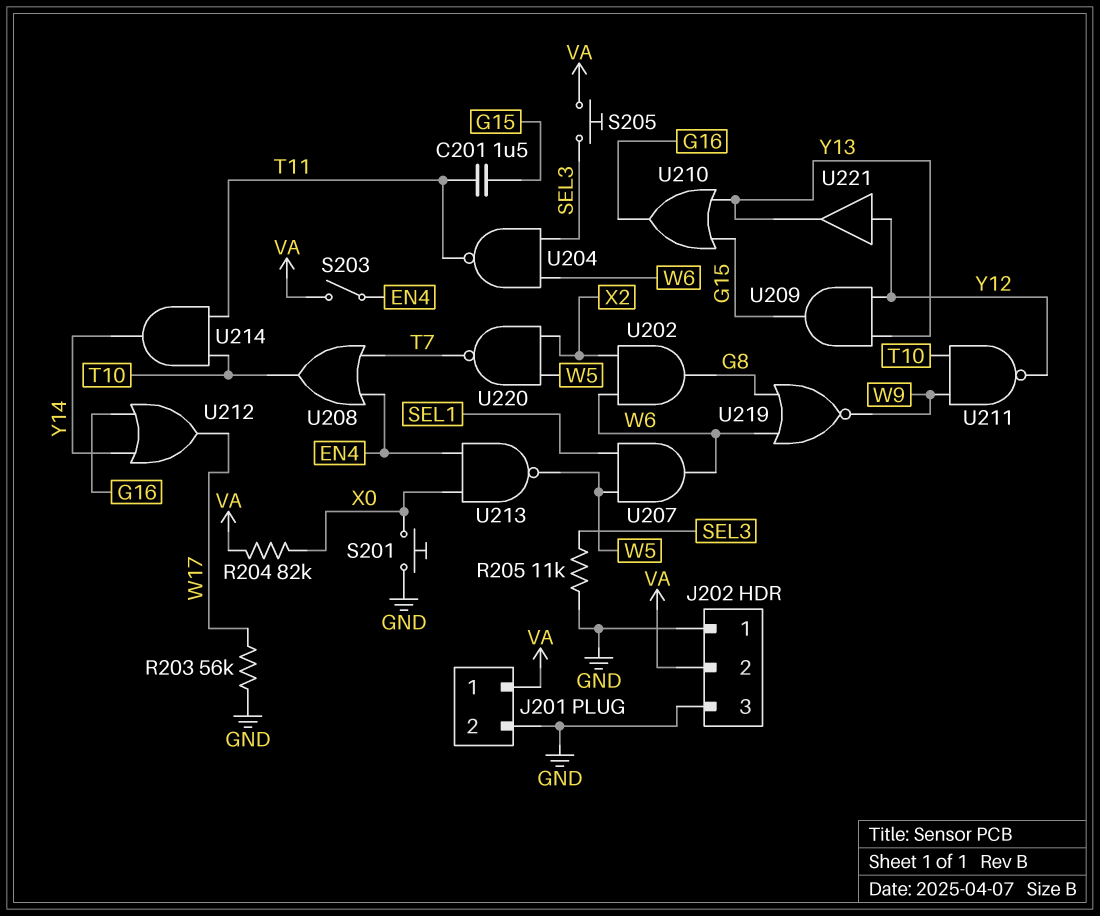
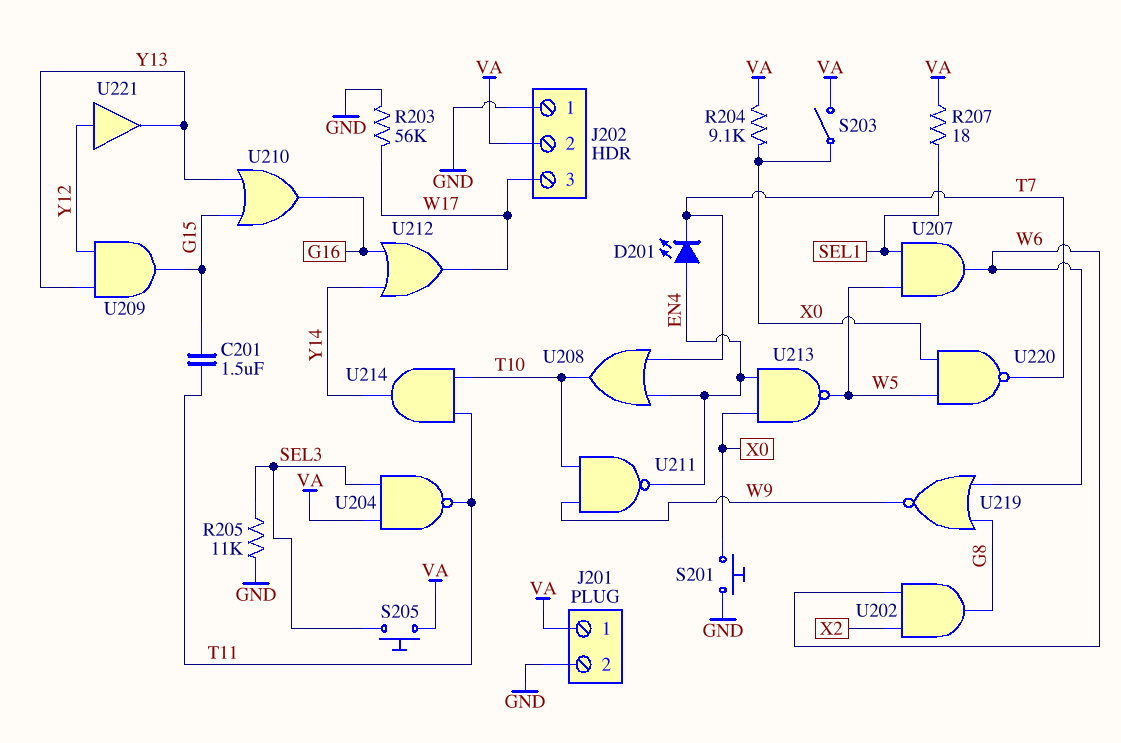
D201: none -> LED (A EN4, K T7)
J202 pin 3: GND -> W17
R204: 82k (VA, X0) -> 9.1k (VA, X0)
R207: none -> 18 (SEL1, VA)
S203: switch (EN4, VA) -> switch (VA, X0)
U204: NAND (in SEL3, in W6, out T11) -> NAND (in SEL3, in VA, out T11)
U211: NAND (in T10, in W9, out Y12) -> NAND (in T10, in W9, out EN4)
U220: NAND (in W5, in X2, out T7) -> NAND (in W5, in X0, out T7)

